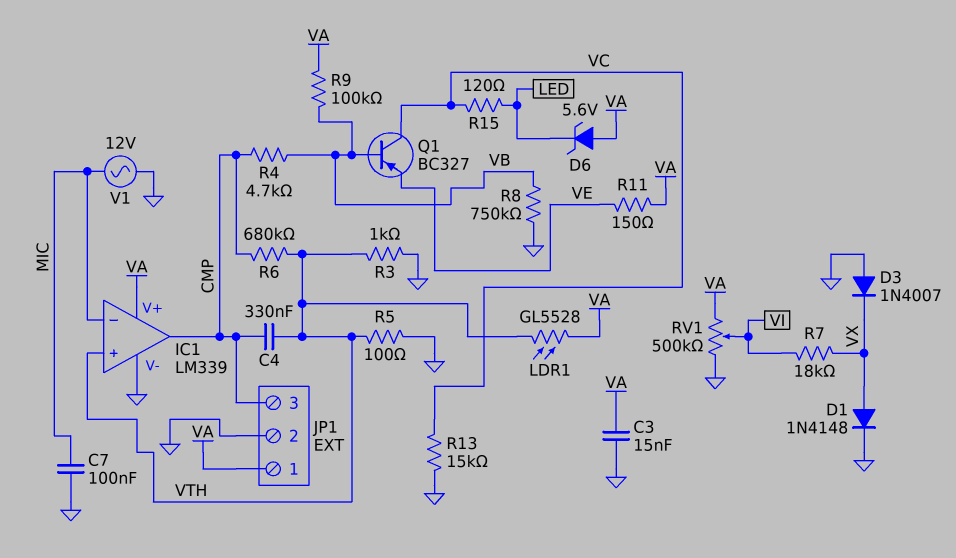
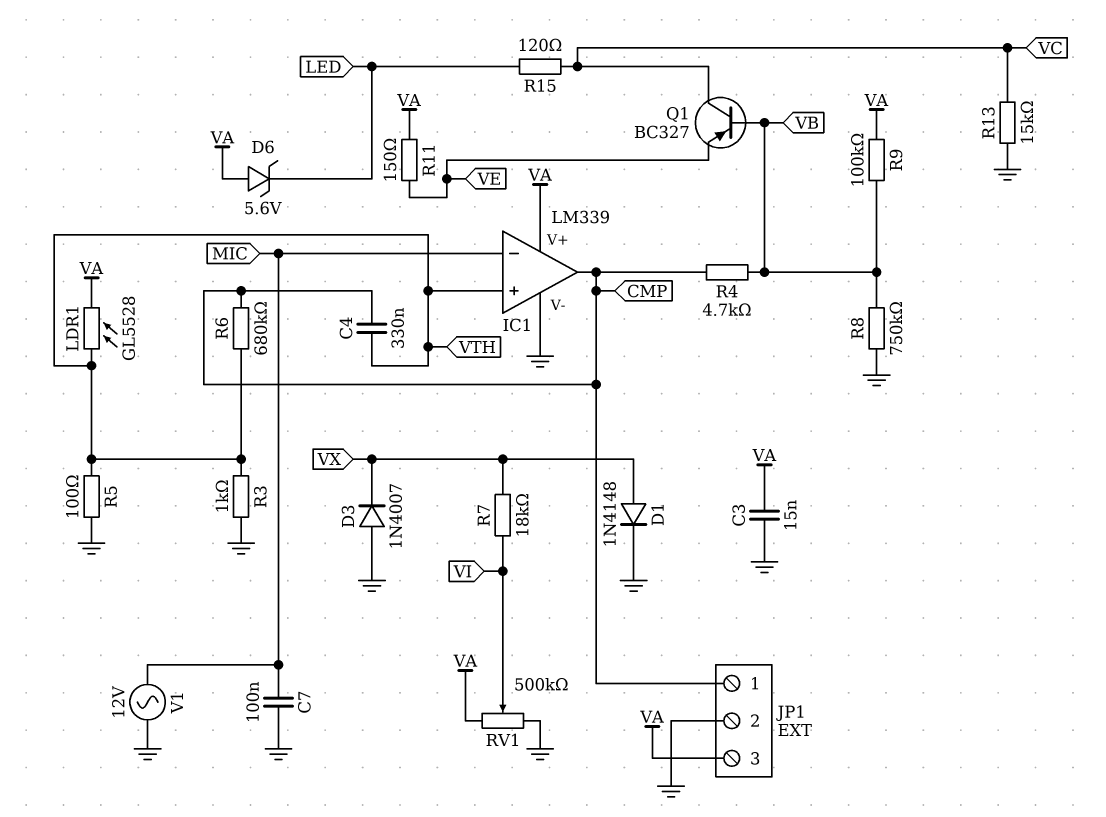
JP1 pin 1: VA -> CMP
JP1 pin 3: CMP -> VA

